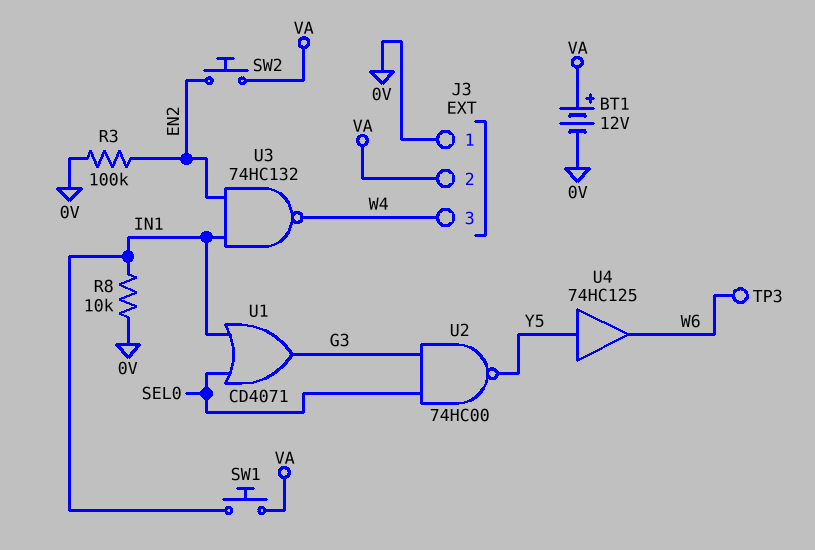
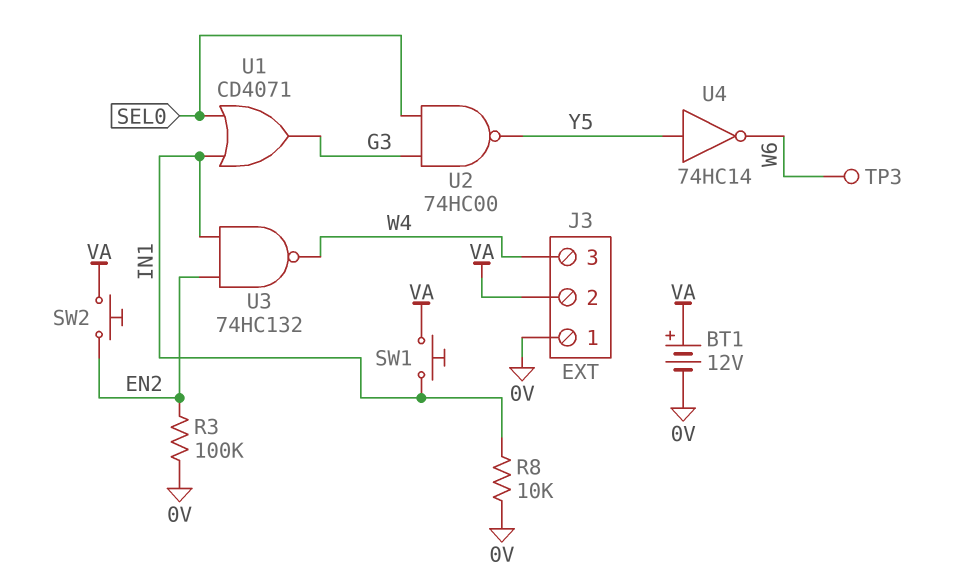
U4: buffer 74HC125 (in Y5, out W6) -> NOT 74HC14 (in Y5, out W6)

